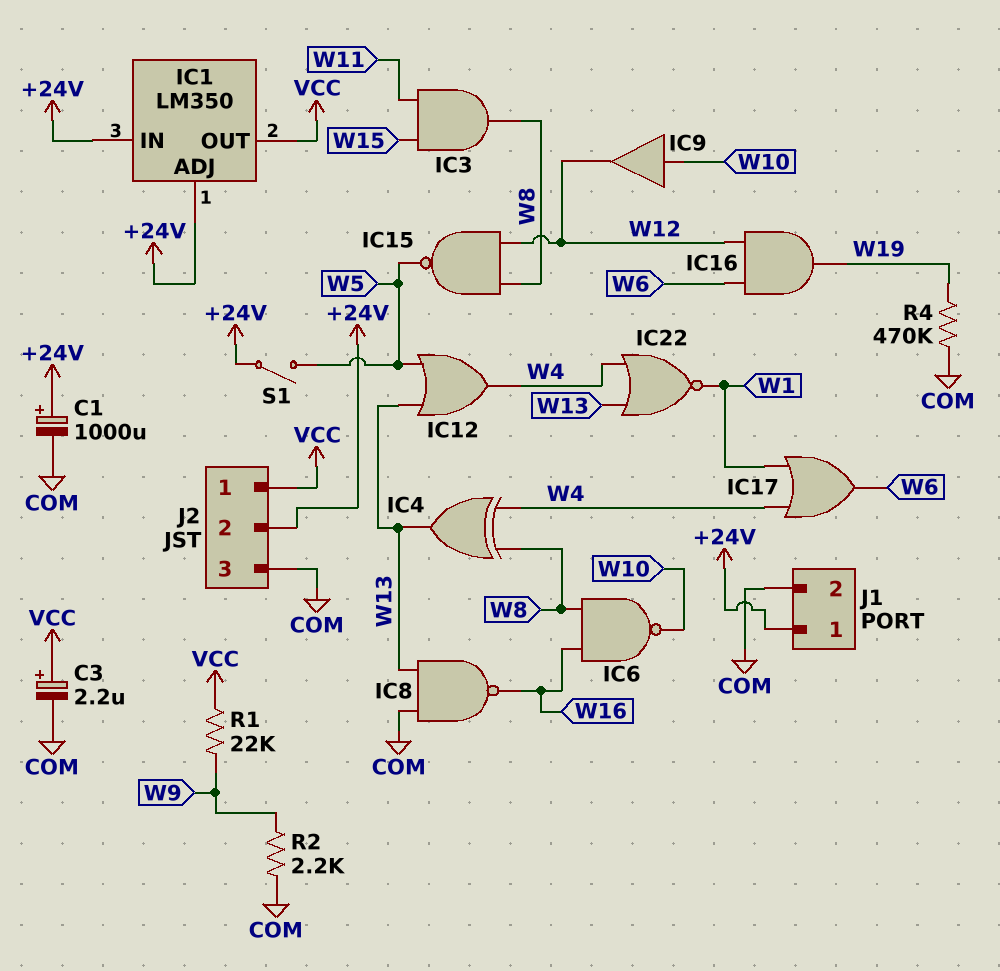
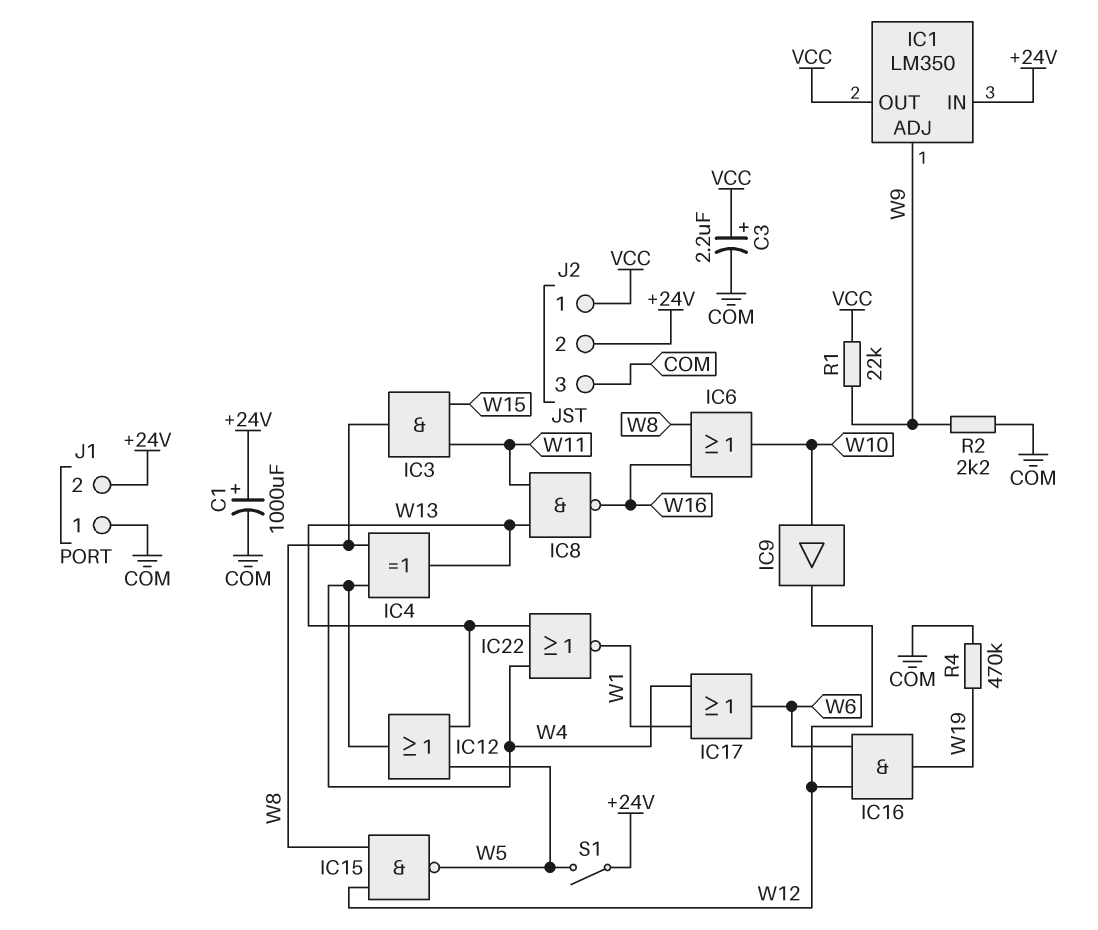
IC1 pin ADJ: +24V -> W9
IC6: NAND (in W8, in W16, out W10) -> OR (in W8, in W16, out W10)
IC8: NAND (in COM, in W13, out W16) -> NAND (in W11, in W13, out W16)
J1 pin 1: +24V -> COM
J1 pin 2: COM -> +24V

